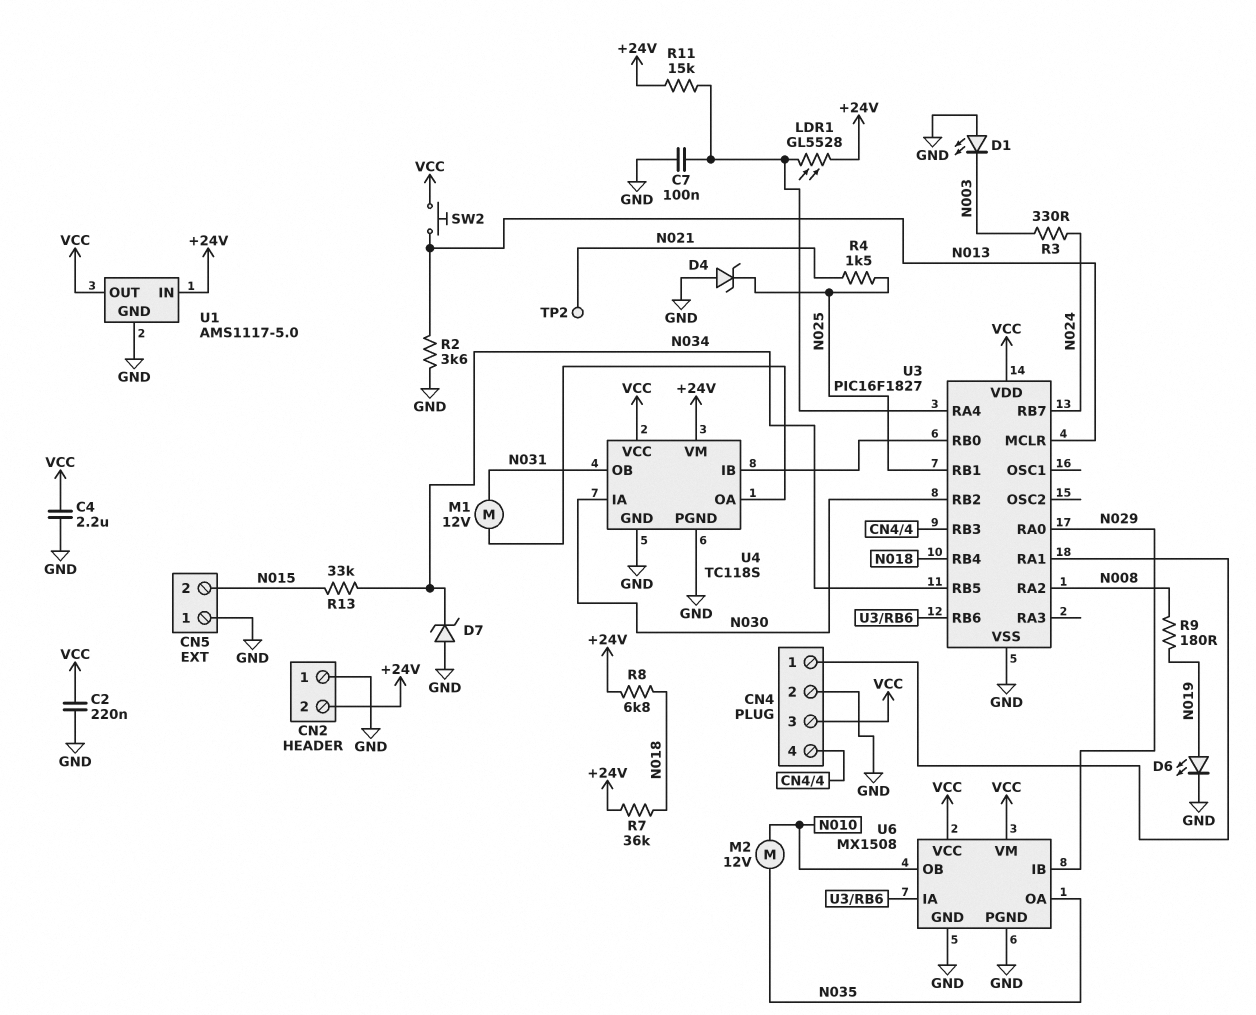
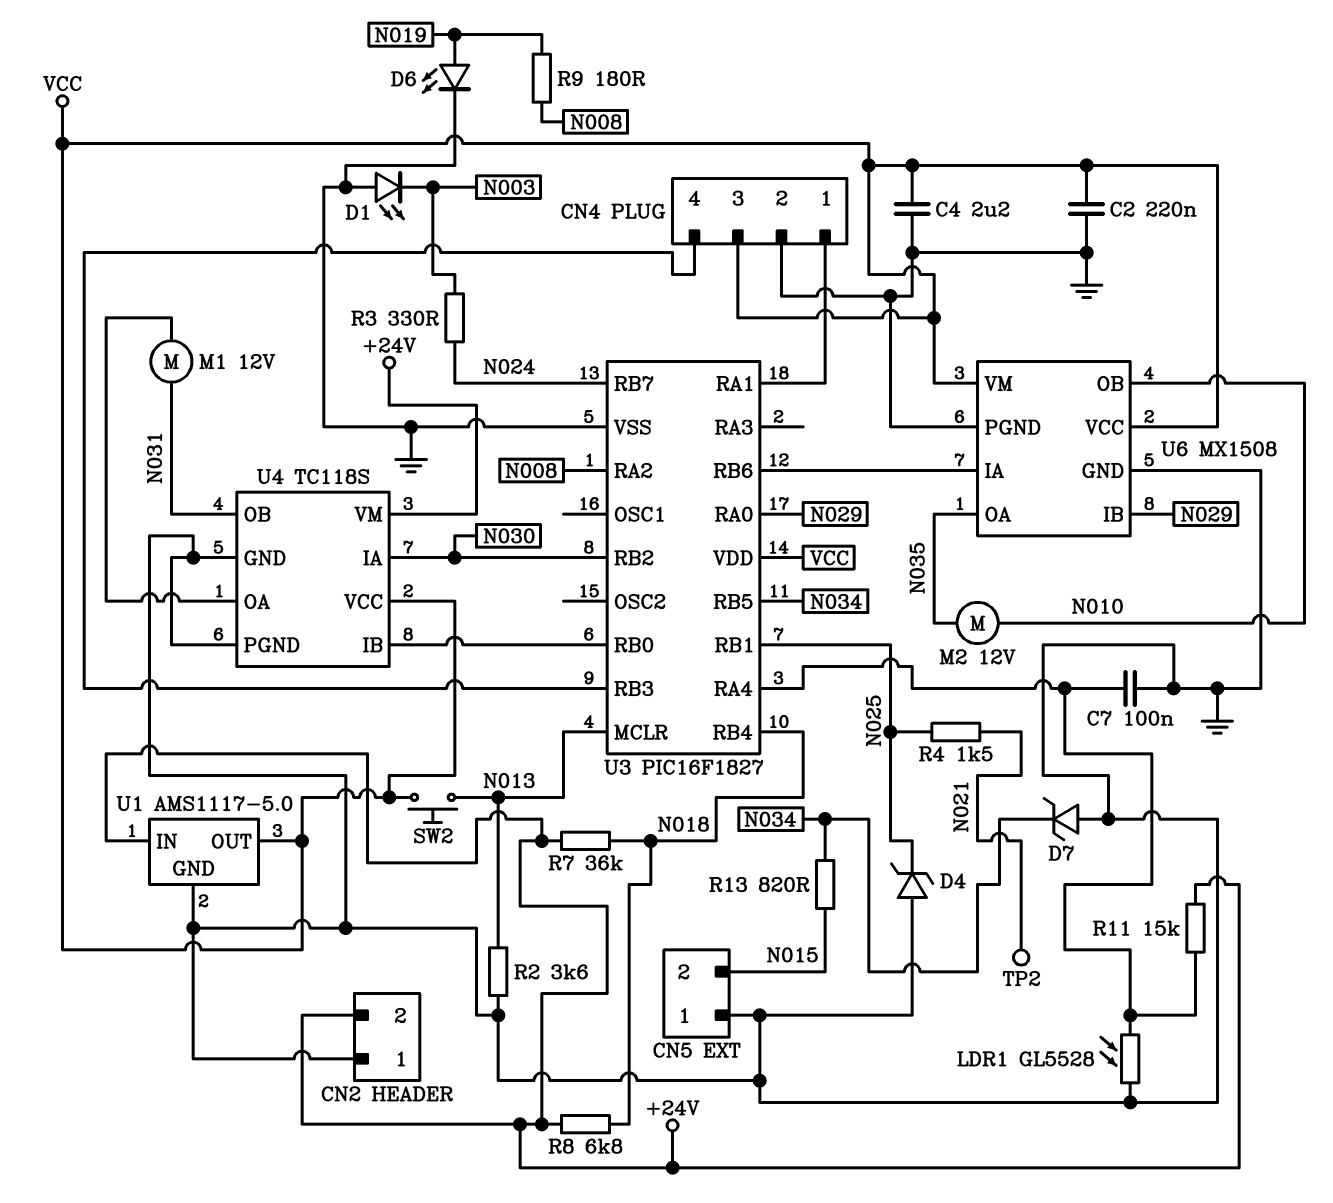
LDR1: GL5528 (+24V, U3/RA4) -> GL5528 (GND, U3/RA4)
R13: 33k (N015, N034) -> 820 (N015, N034)

